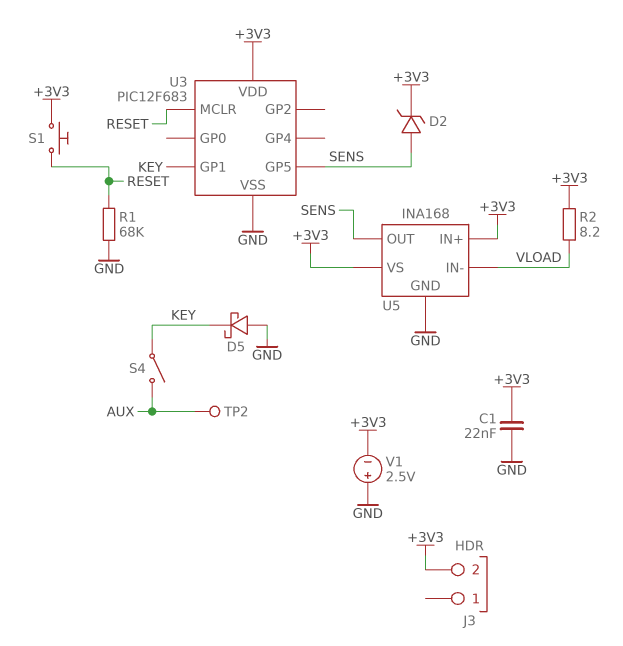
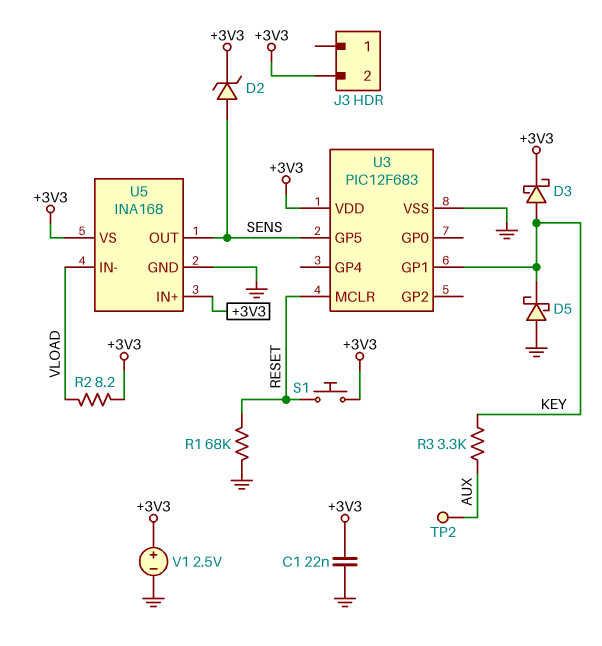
D3: none -> schottky (A KEY, K +3V3)
R3: none -> 3.3k (AUX, KEY)
S4: switch (AUX, KEY) -> none
V1: 2.5V (plus GND, minus +3V3) -> 2.5V (plus +3V3, minus GND)

